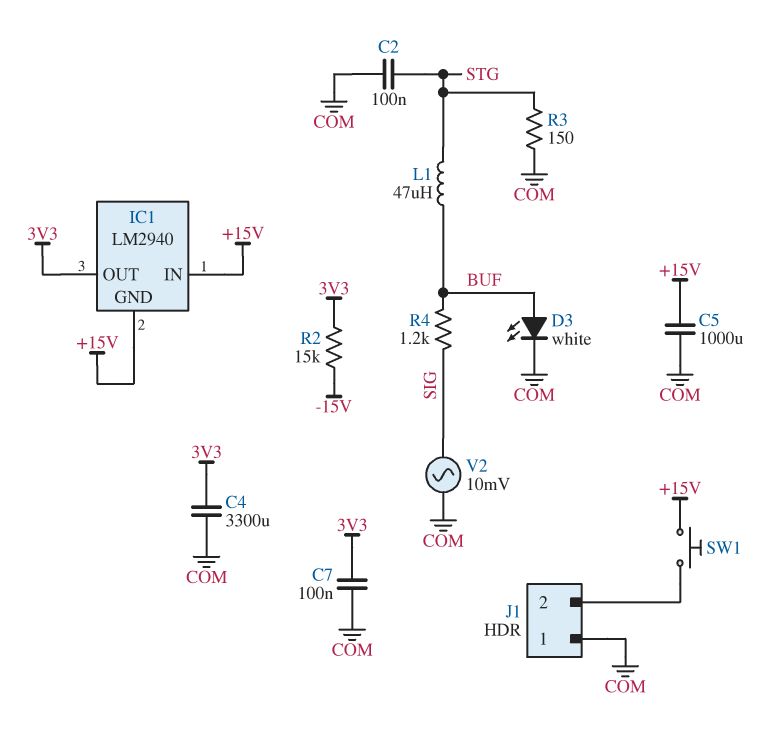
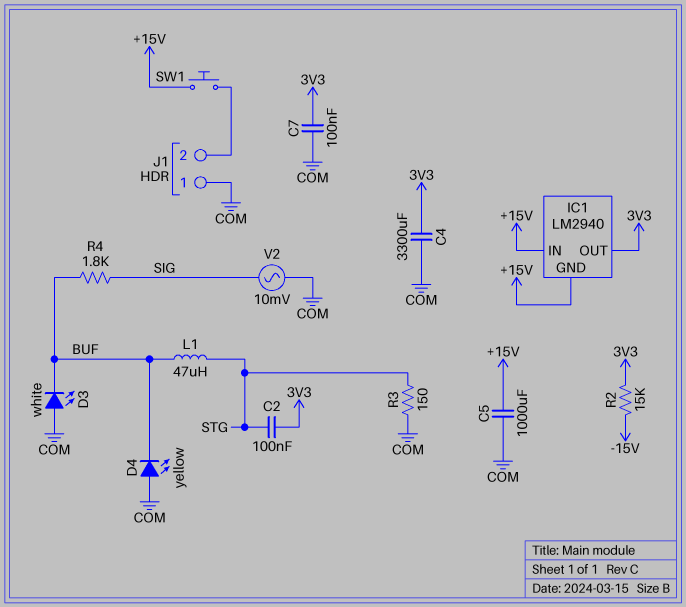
C2: 100nF (COM, STG) -> 100nF (3V3, STG)
D3: LED white (A BUF, K COM) -> LED white (A COM, K BUF)
D4: none -> LED yellow (A COM, K BUF)
R4: 1.2k (BUF, SIG) -> 1.8k (BUF, SIG)

